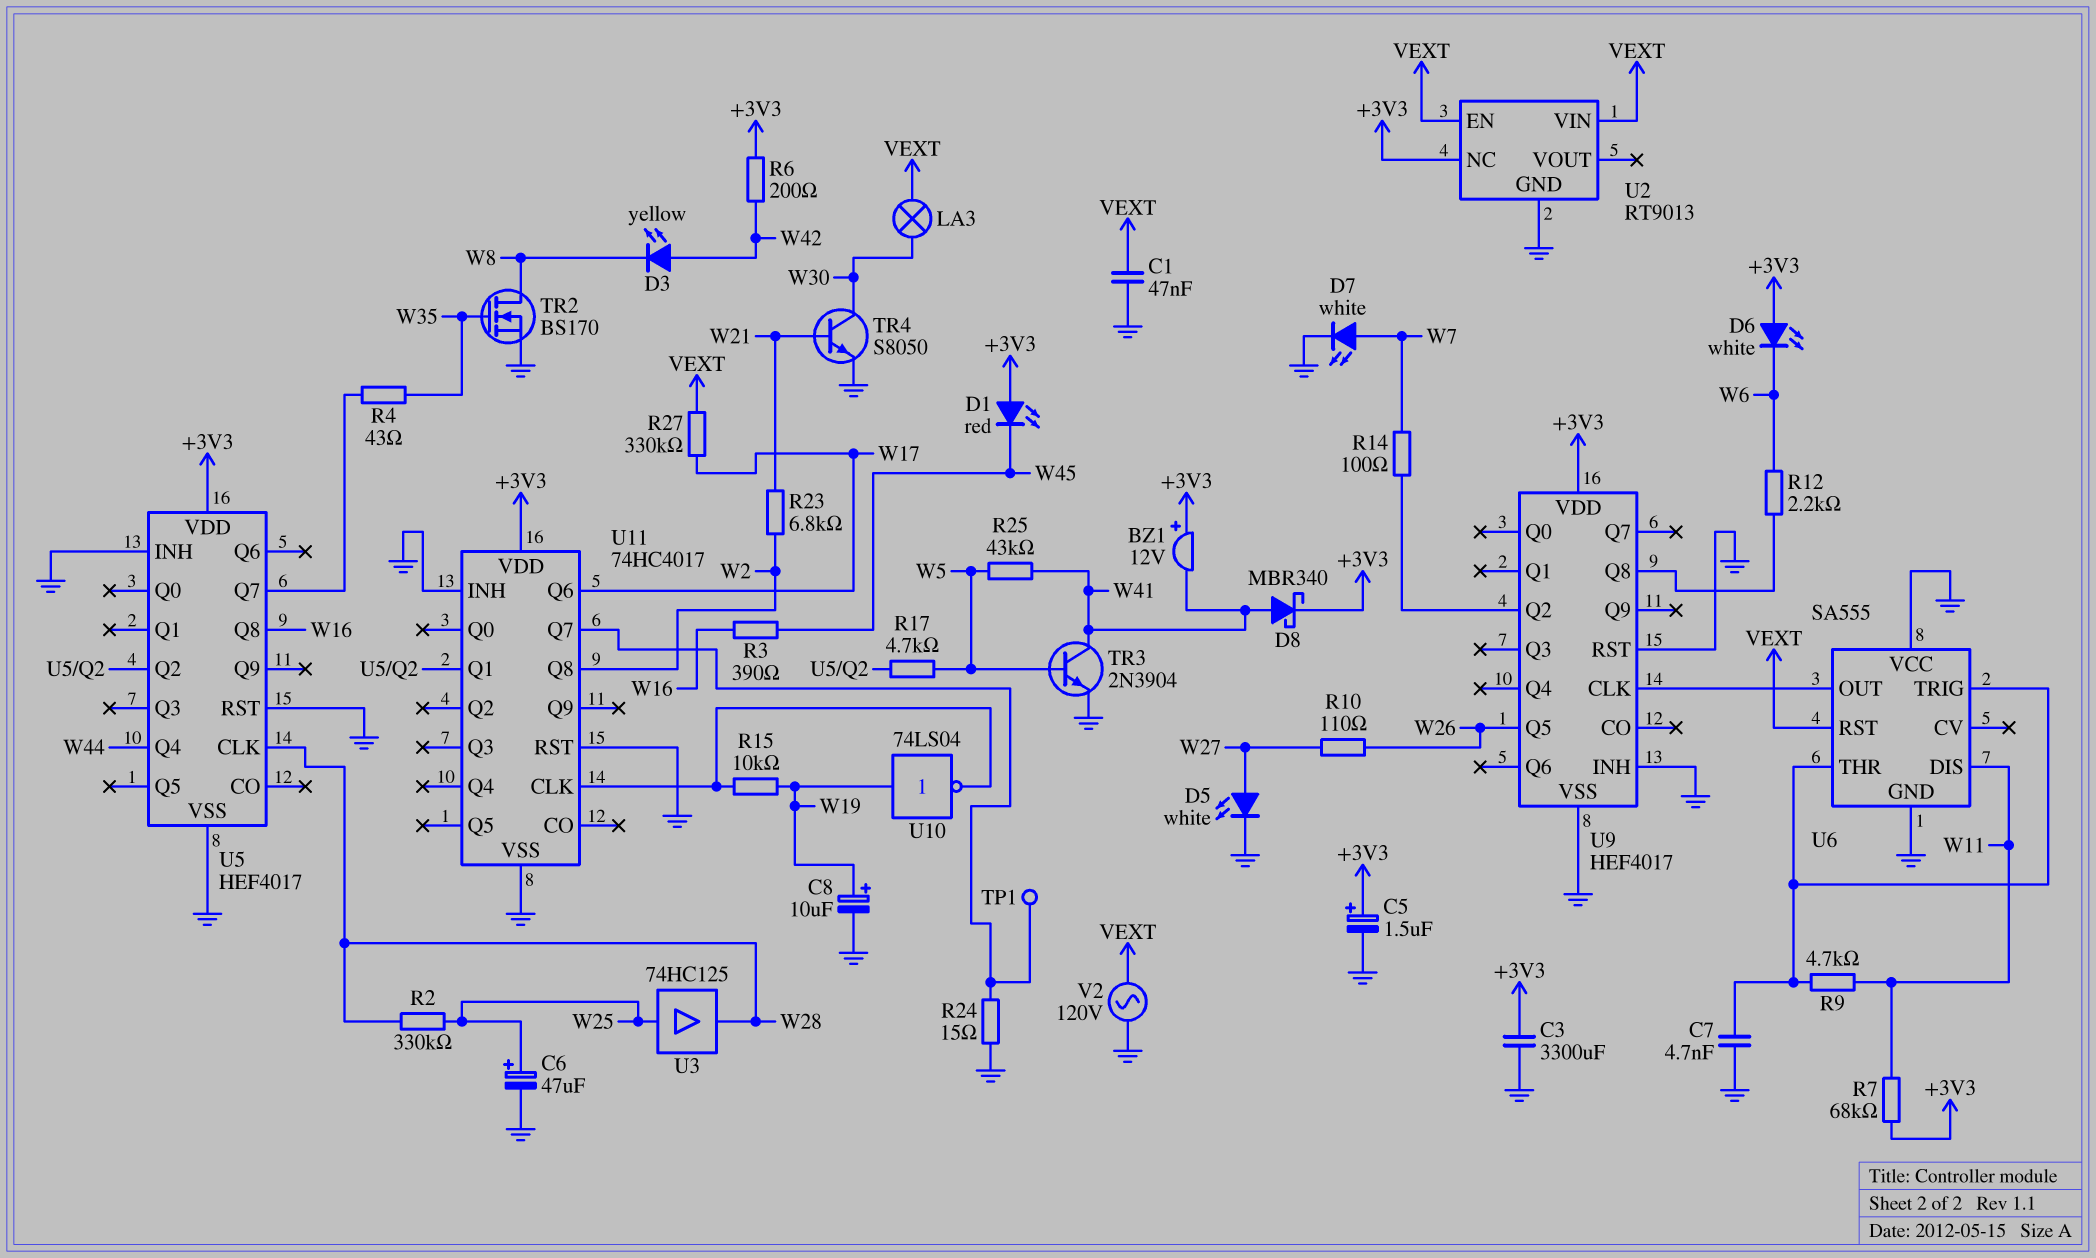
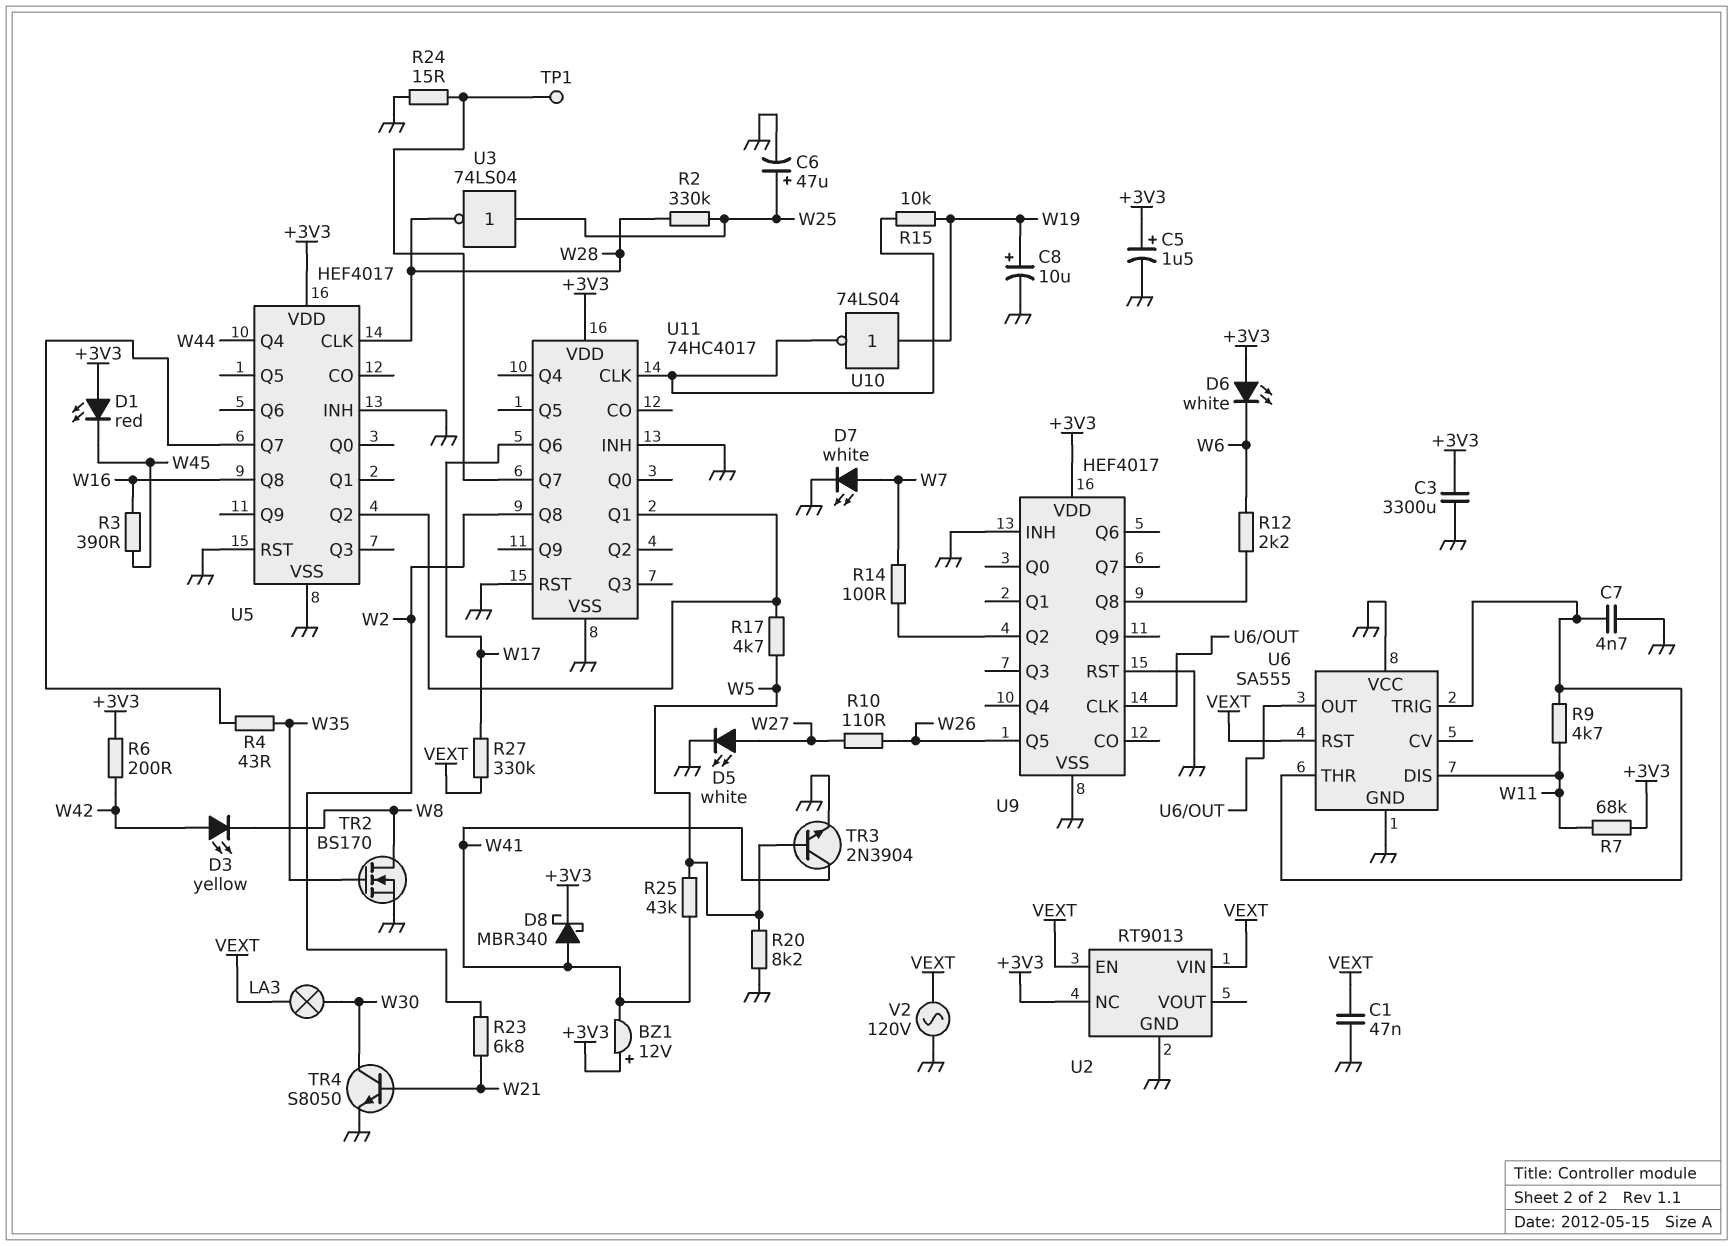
R20: none -> 8.2k (GND, W5)
U3: buffer 74HC125 (in W25, out W28) -> NOT 74LS04 (in W25, out W28)

